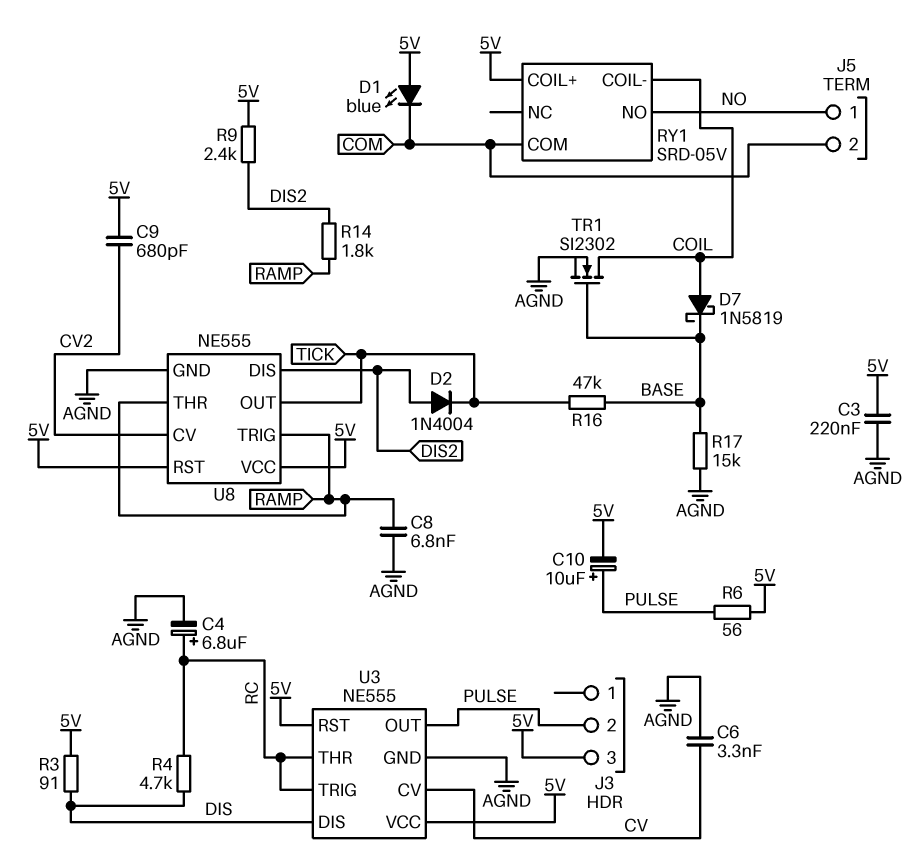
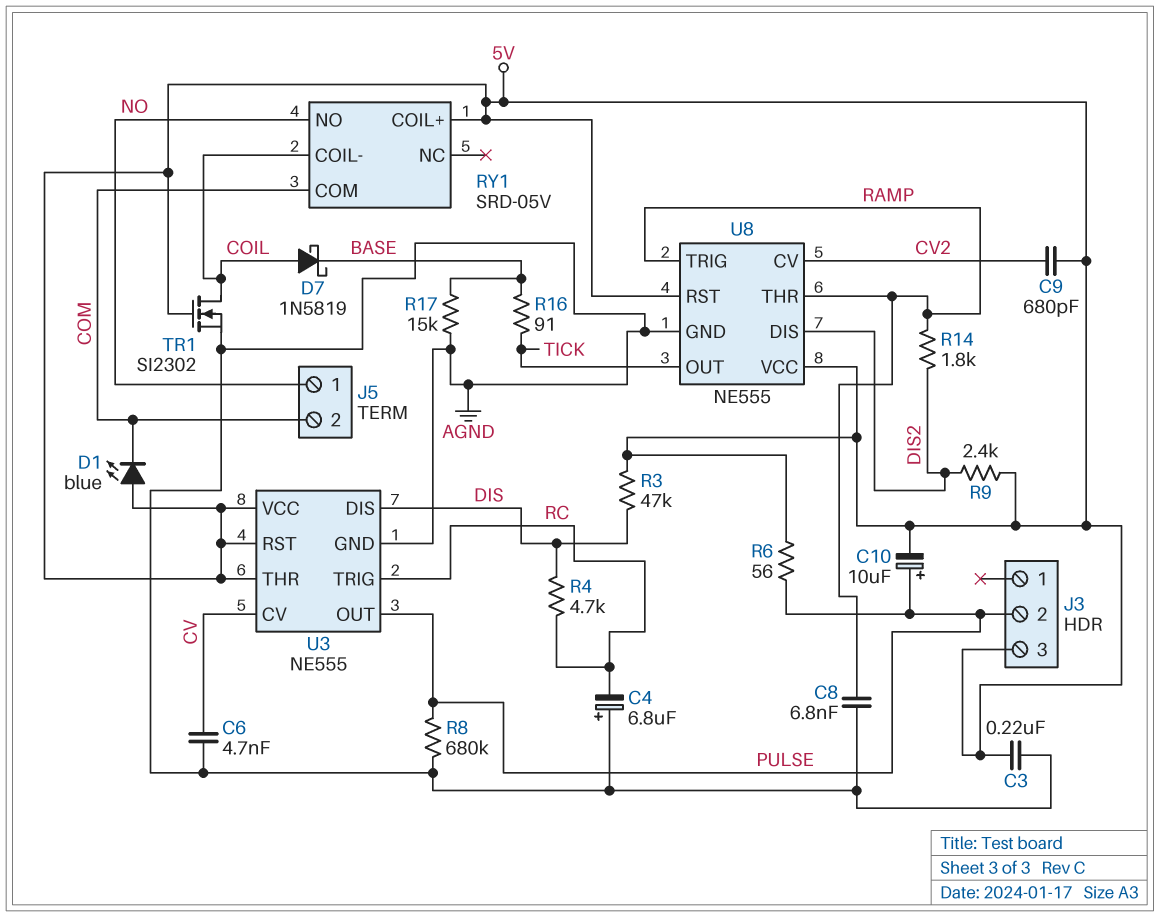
C4: 6.8uF (plus RC, minus AGND) -> 6.8uF (plus AGND, minus RC)
C6: 3.3nF (AGND, CV) -> 4.7nF (AGND, CV)
D2: diode 1N4004 (A DIS2, K TICK) -> none
R3: 91 (5V, DIS) -> 47k (5V, DIS)
R8: none -> 680k (AGND, PULSE)
R16: 47k (BASE, TICK) -> 91 (BASE, TICK)
TR1: NMOS SI2302 (G BASE, D COIL, S AGND) -> NMOS SI2302 (G 5V, D COIL, S AGND)
U3 pin THR: RC -> 5V

